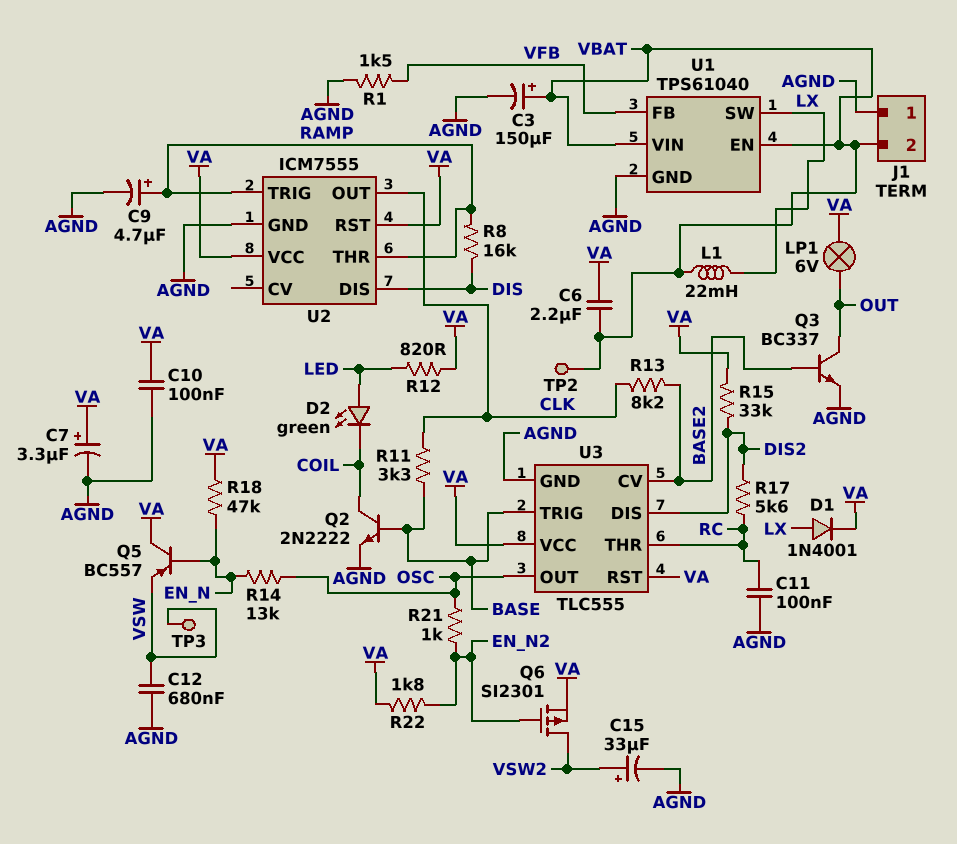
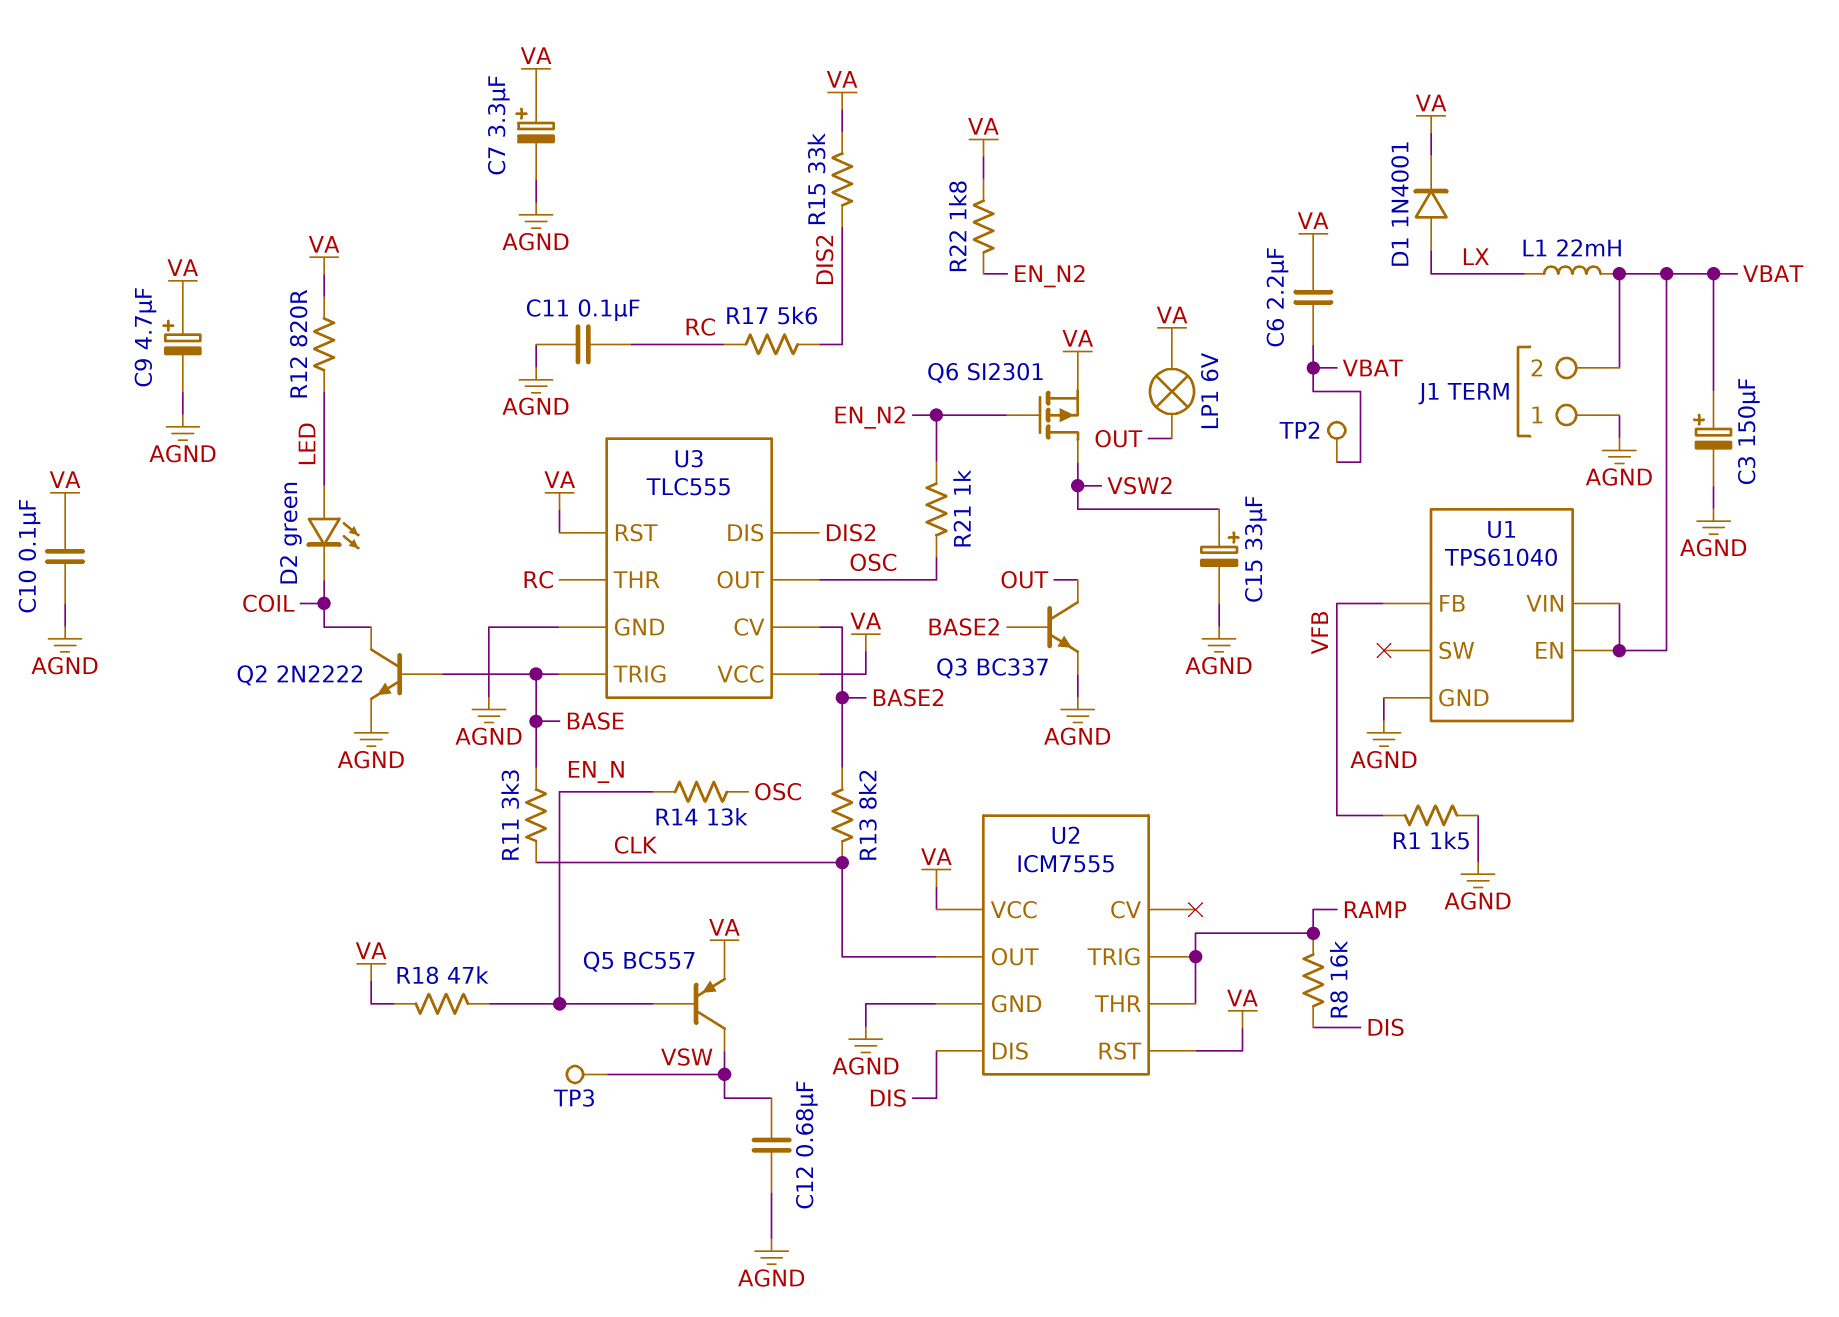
C9: 4.7uF (plus RAMP, minus AGND) -> 4.7uF (plus VA, minus AGND)
Q5: PNP BC557 (B EN_N, C VA, E VSW) -> PNP BC557 (B EN_N, C VSW, E VA)
U1 pin SW: LX -> none

